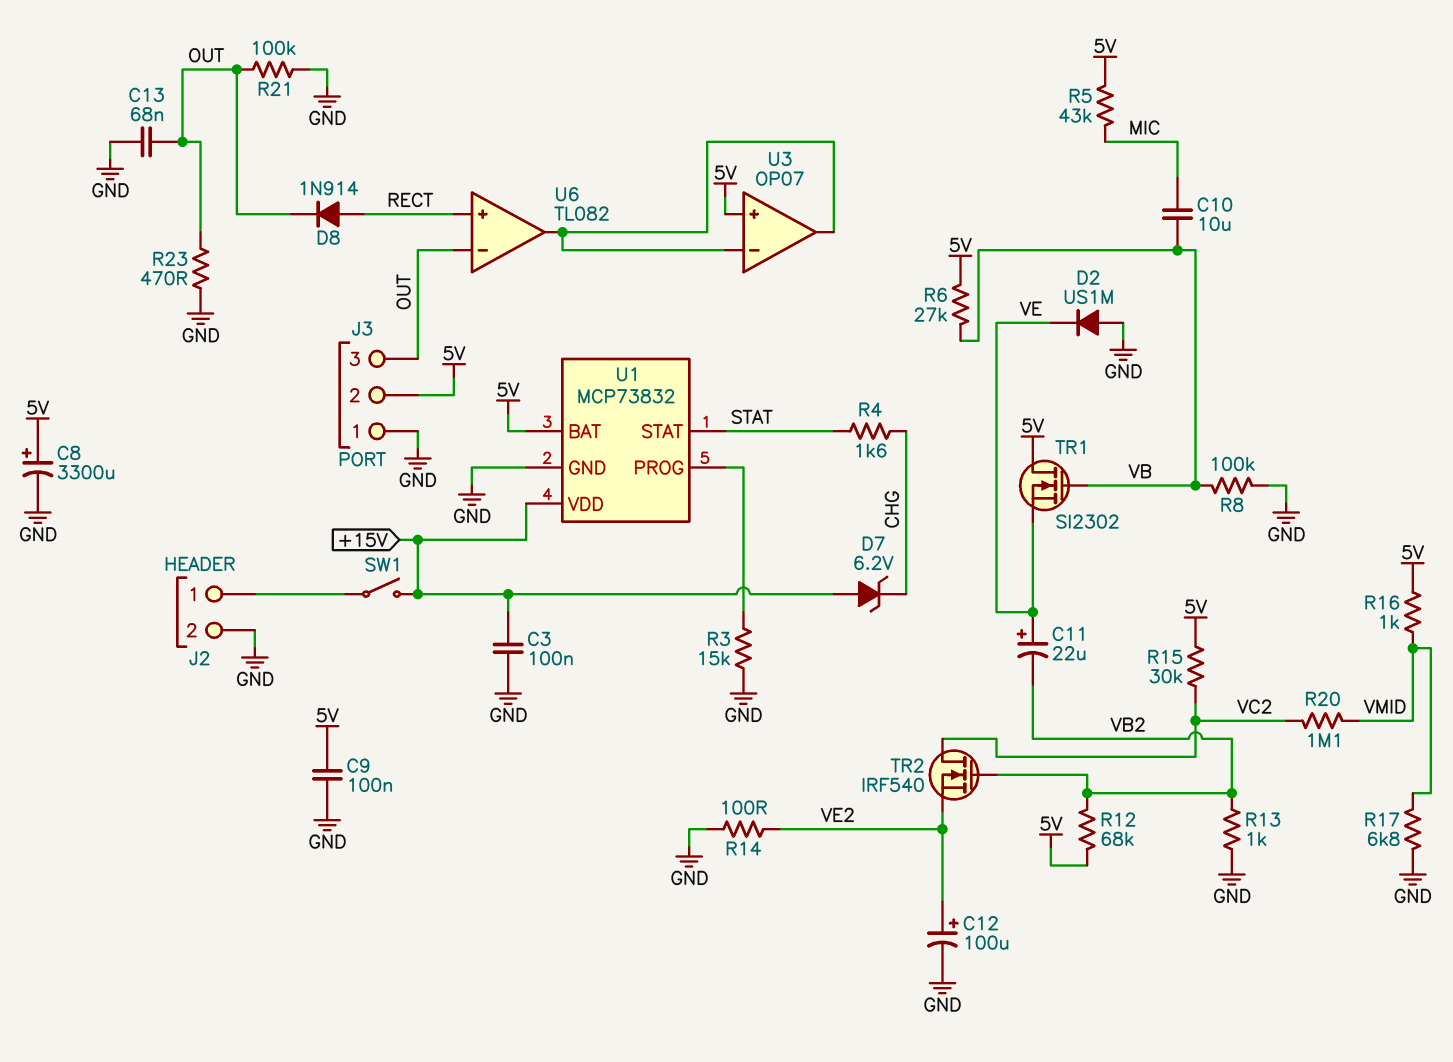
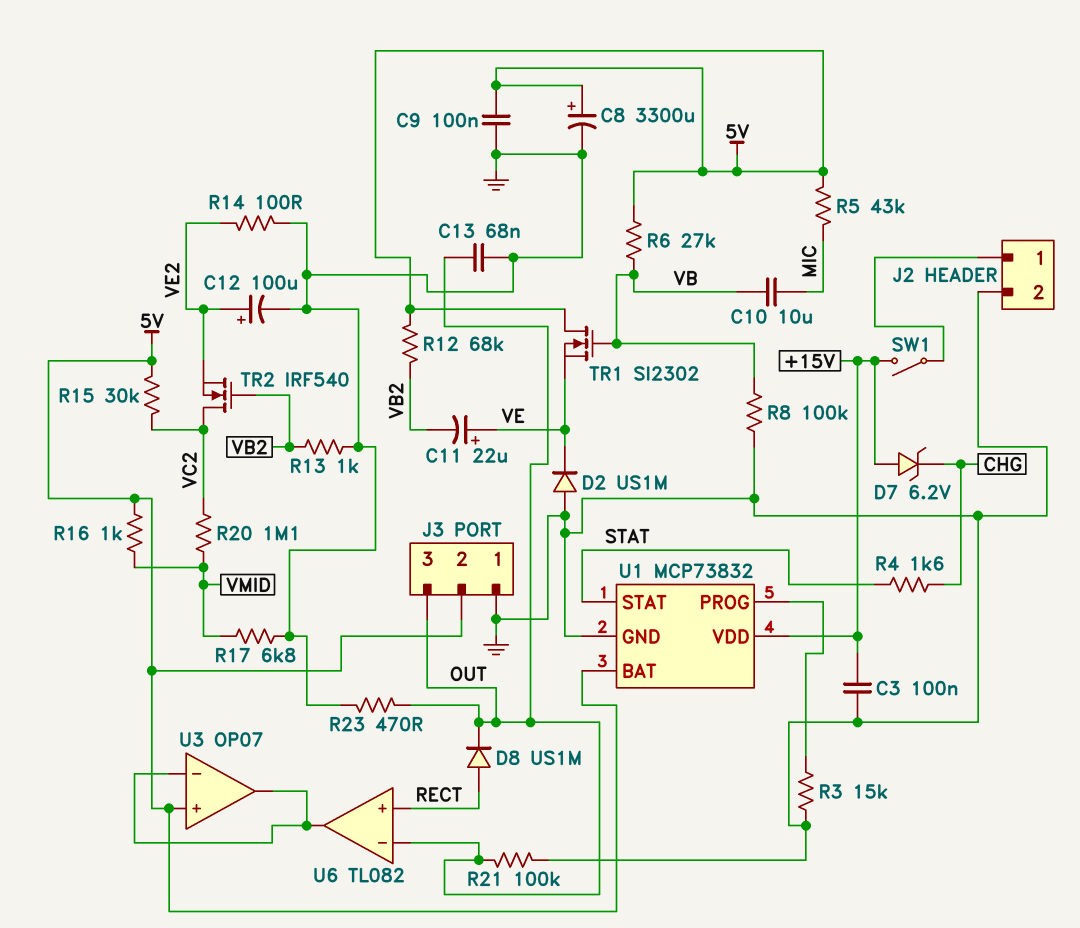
D8: diode 1N914 (A RECT, K OUT) -> diode US1M (A RECT, K OUT)

